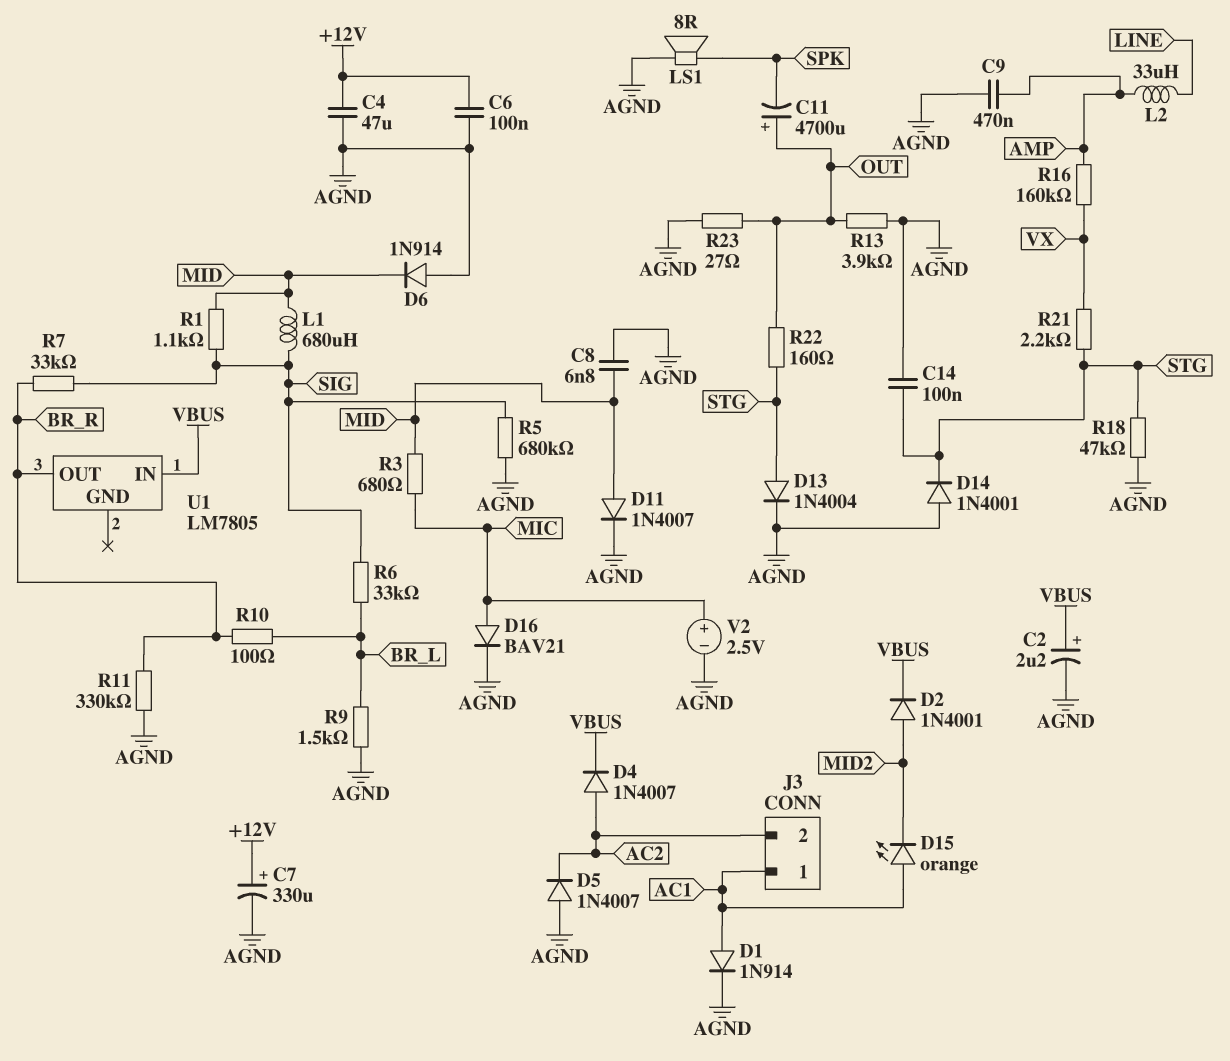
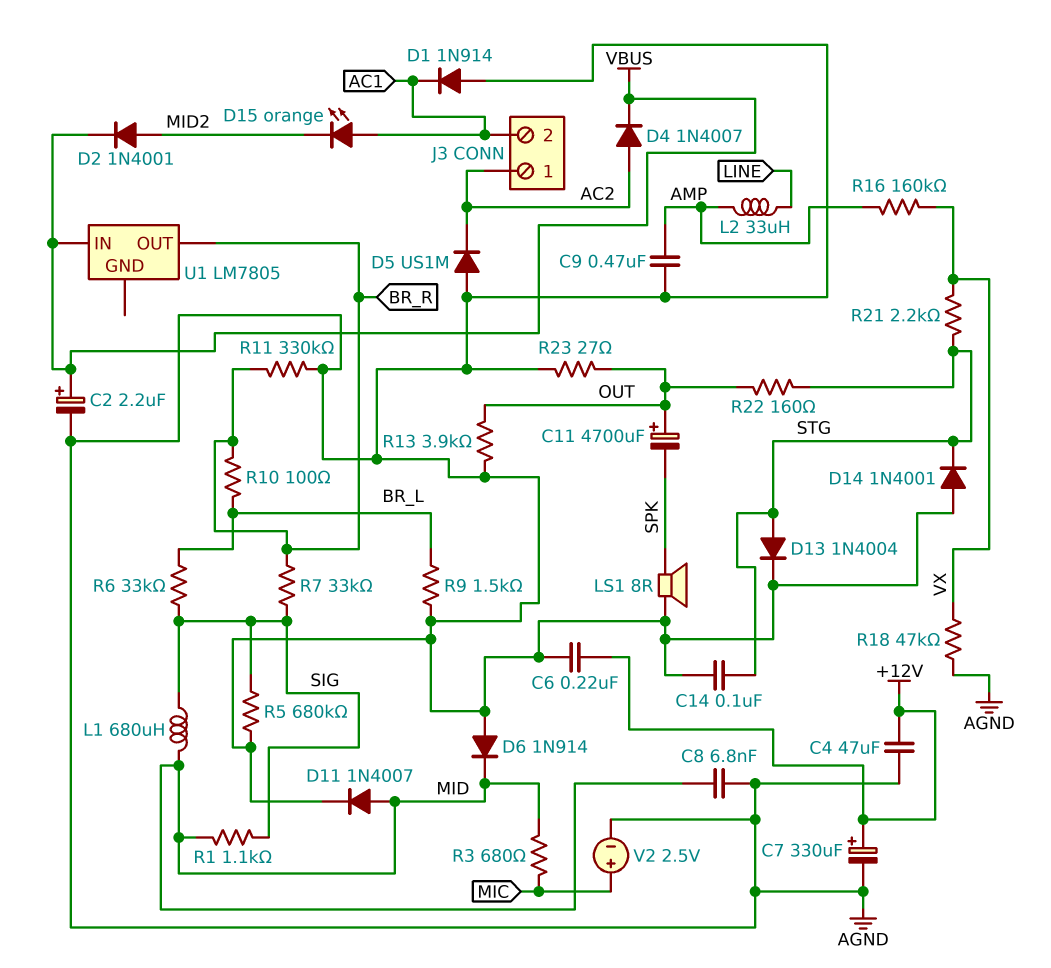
C6: 100nF (+12V, AGND) -> 220nF (+12V, AGND)
D1: diode 1N914 (A AC1, K AGND) -> diode 1N914 (A AGND, K AC1)
D5: diode 1N4007 (A AGND, K AC2) -> diode US1M (A AGND, K AC2)
D16: diode BAV21 (A MIC, K AGND) -> none
J3 pin 1: AC1 -> AC2
J3 pin 2: AC2 -> AC1
R18: 47k (AGND, STG) -> 47k (AGND, VX)

